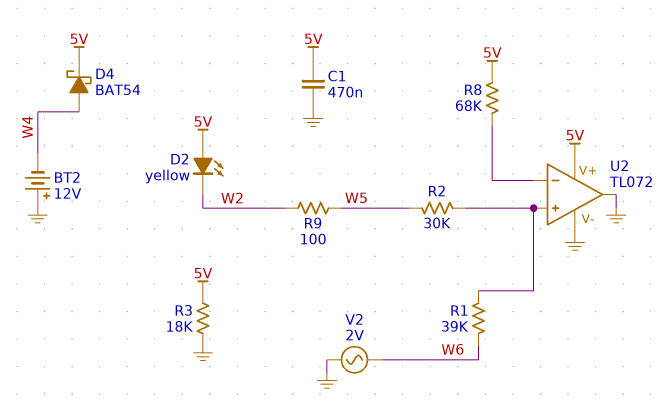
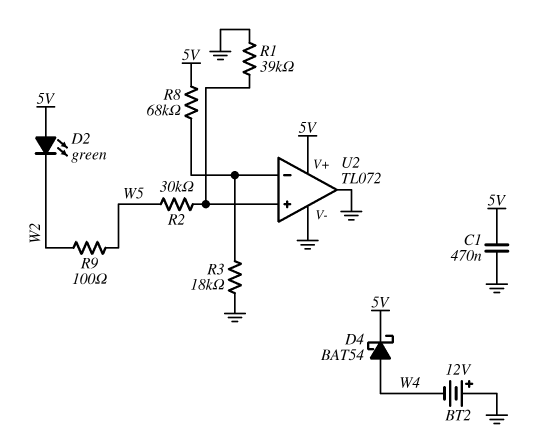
D2: LED yellow (A 5V, K W2) -> LED green (A 5V, K W2)
R1: 39k (U2/in+, W6) -> 39k (GND, U2/in+)
R3: 18k (5V, GND) -> 18k (GND, U2/in-)
V2: AC 2V (GND, W6) -> none

